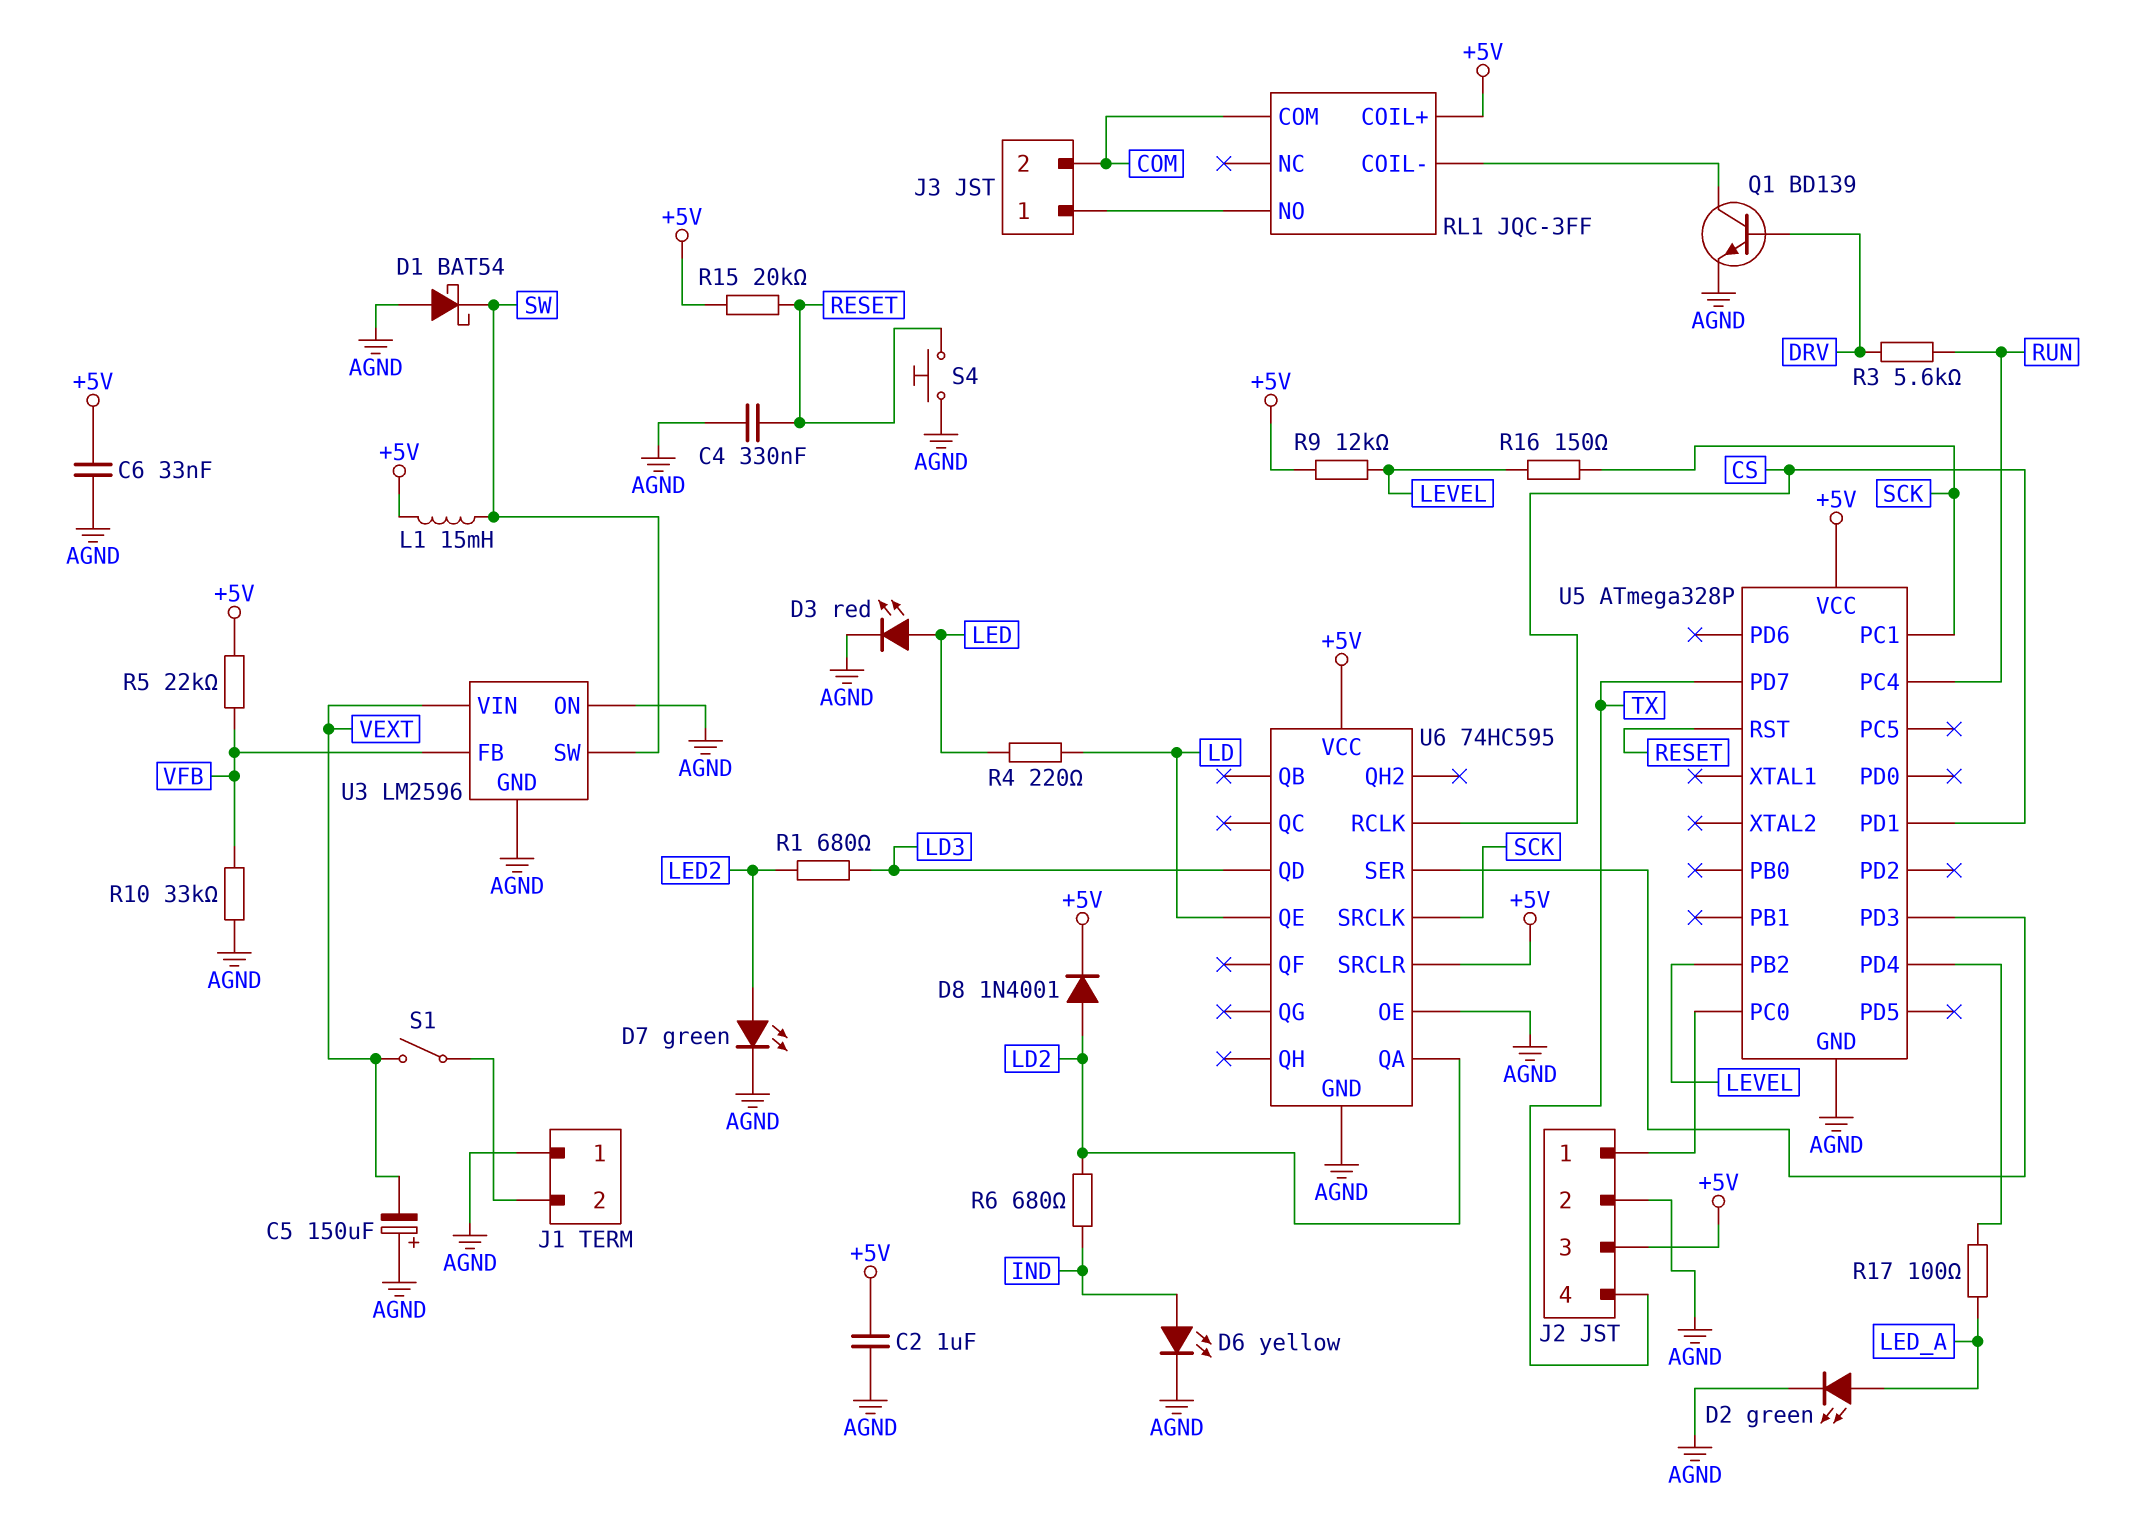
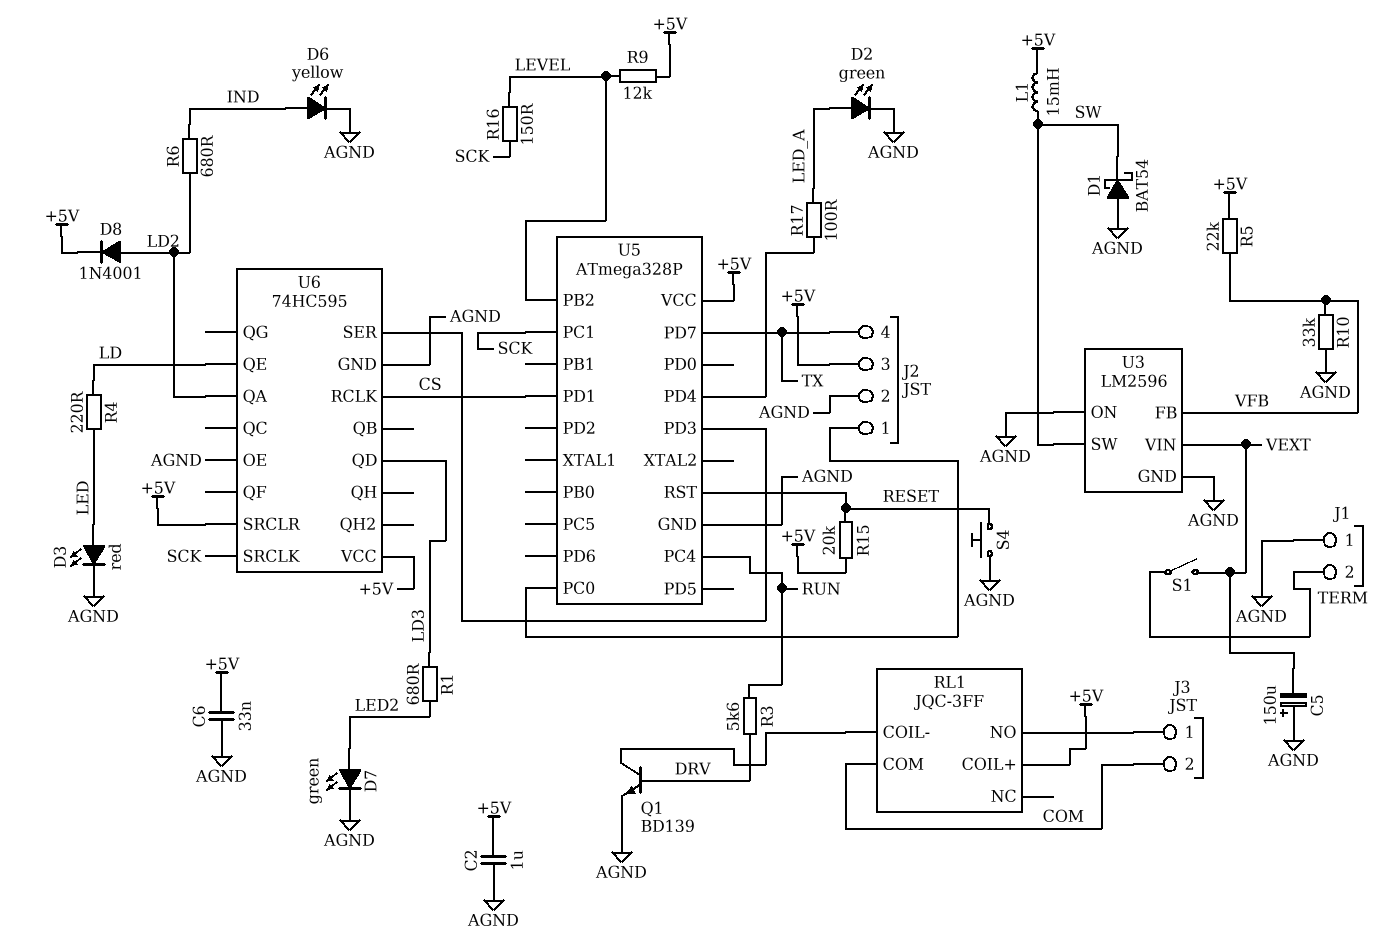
C4: 330nF (AGND, RESET) -> none

